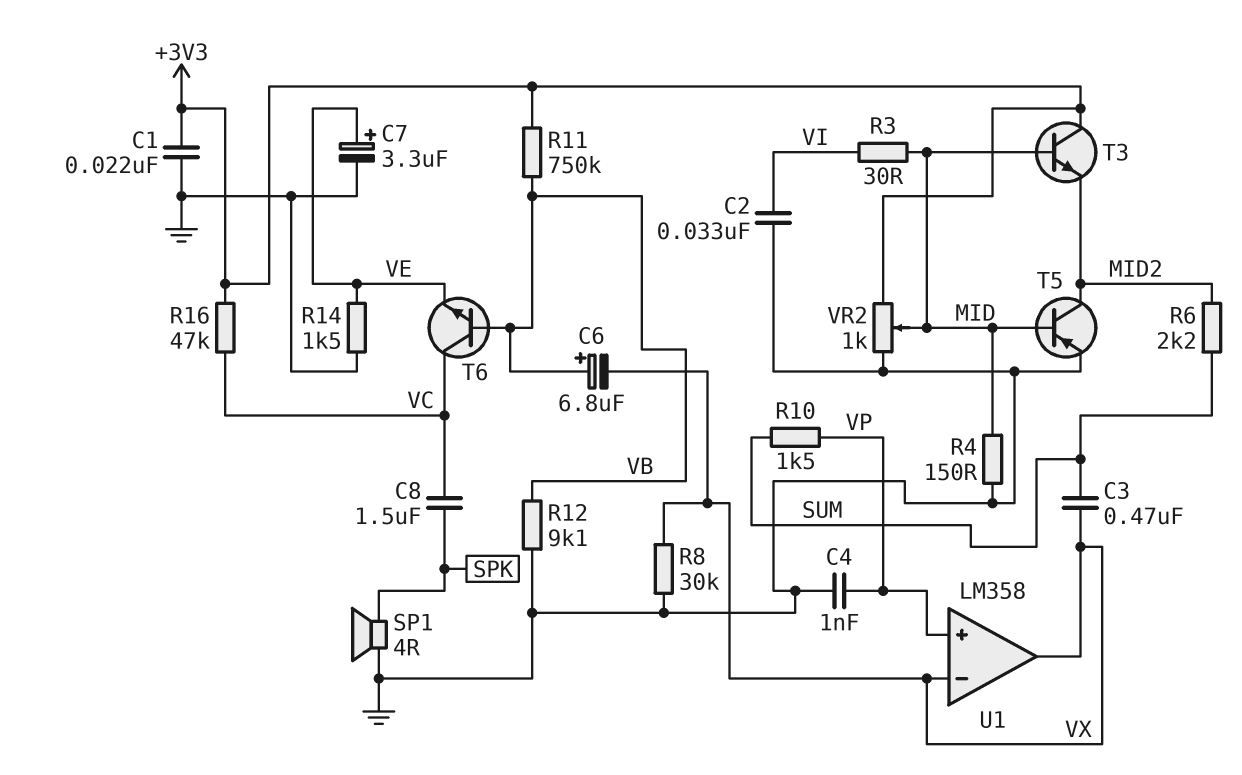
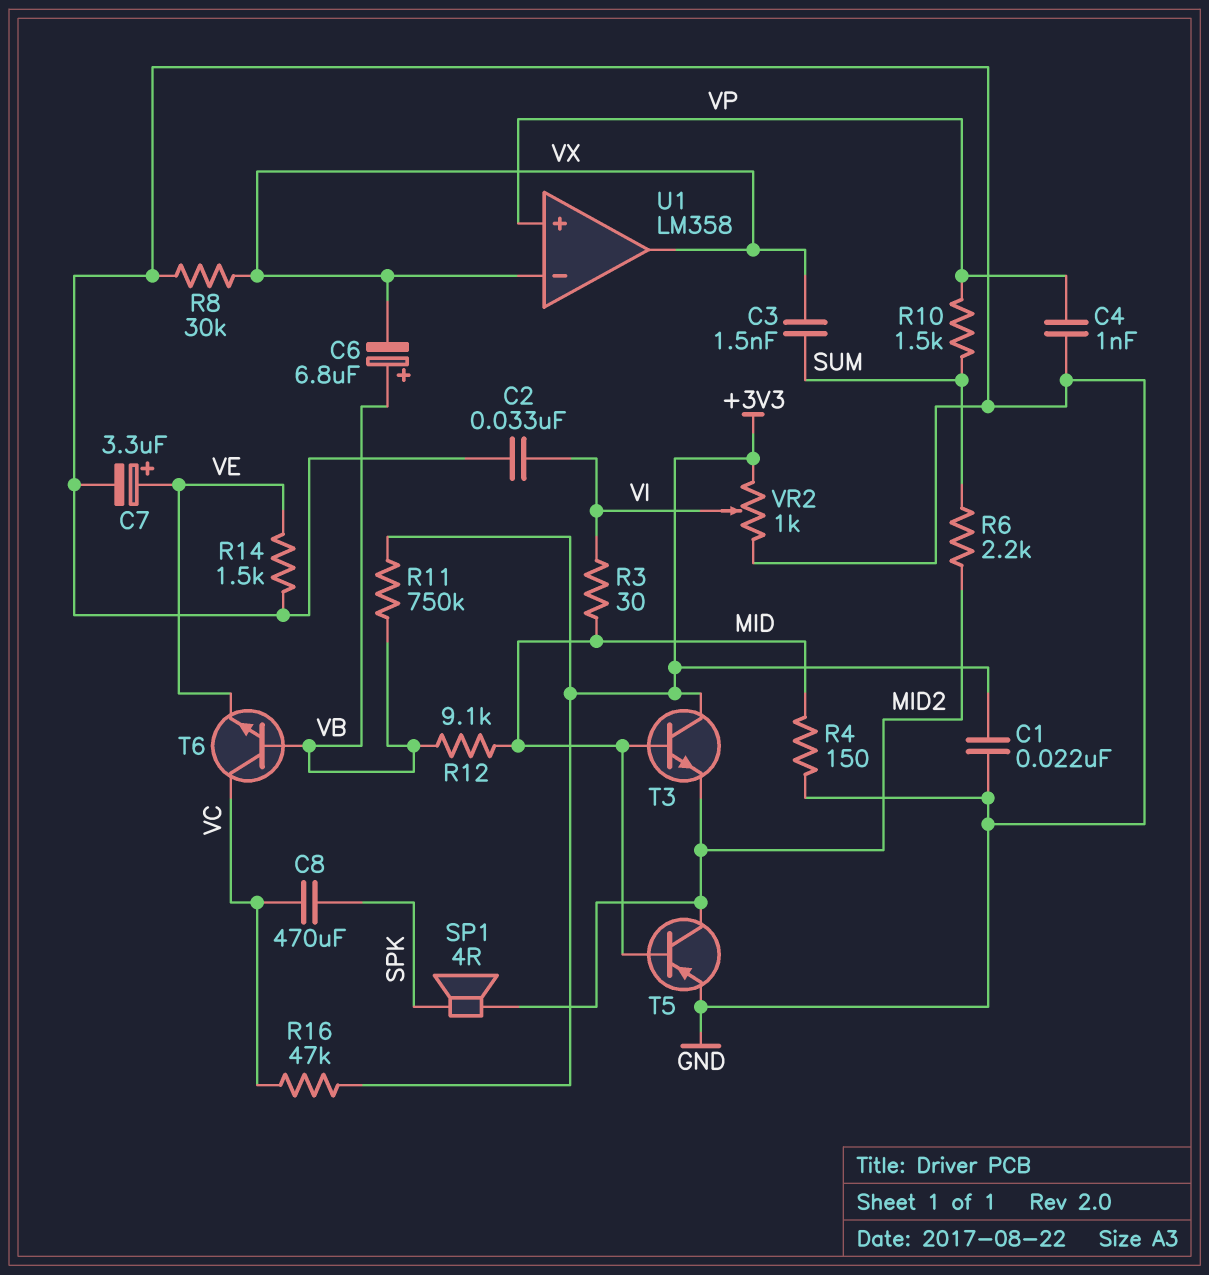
C3: 470nF (SUM, VX) -> 1.5nF (SUM, VX)
C8: 1.5uF (SPK, VC) -> 470uF (SPK, VC)
R12: 9.1k (GND, VB) -> 9.1k (MID, VB)
SP1: speaker 4R (GND, SPK) -> speaker 4R (MID2, SPK)
VR2: 1k (+3V3, GND, wiper MID) -> 1k (+3V3, GND, wiper VI)

